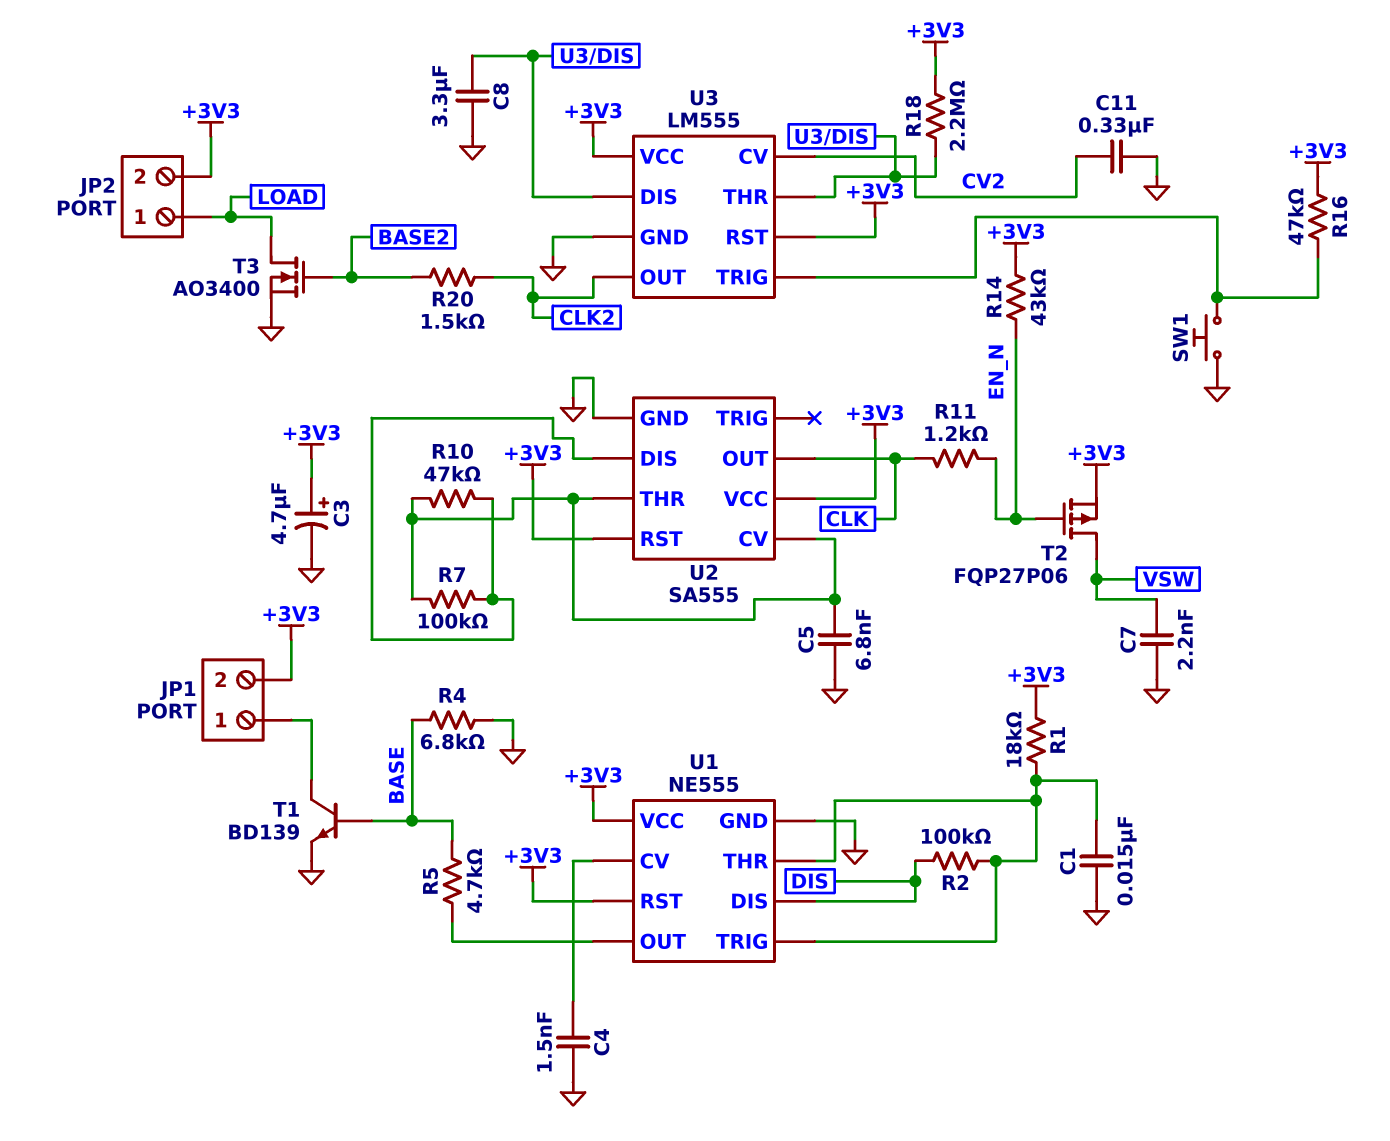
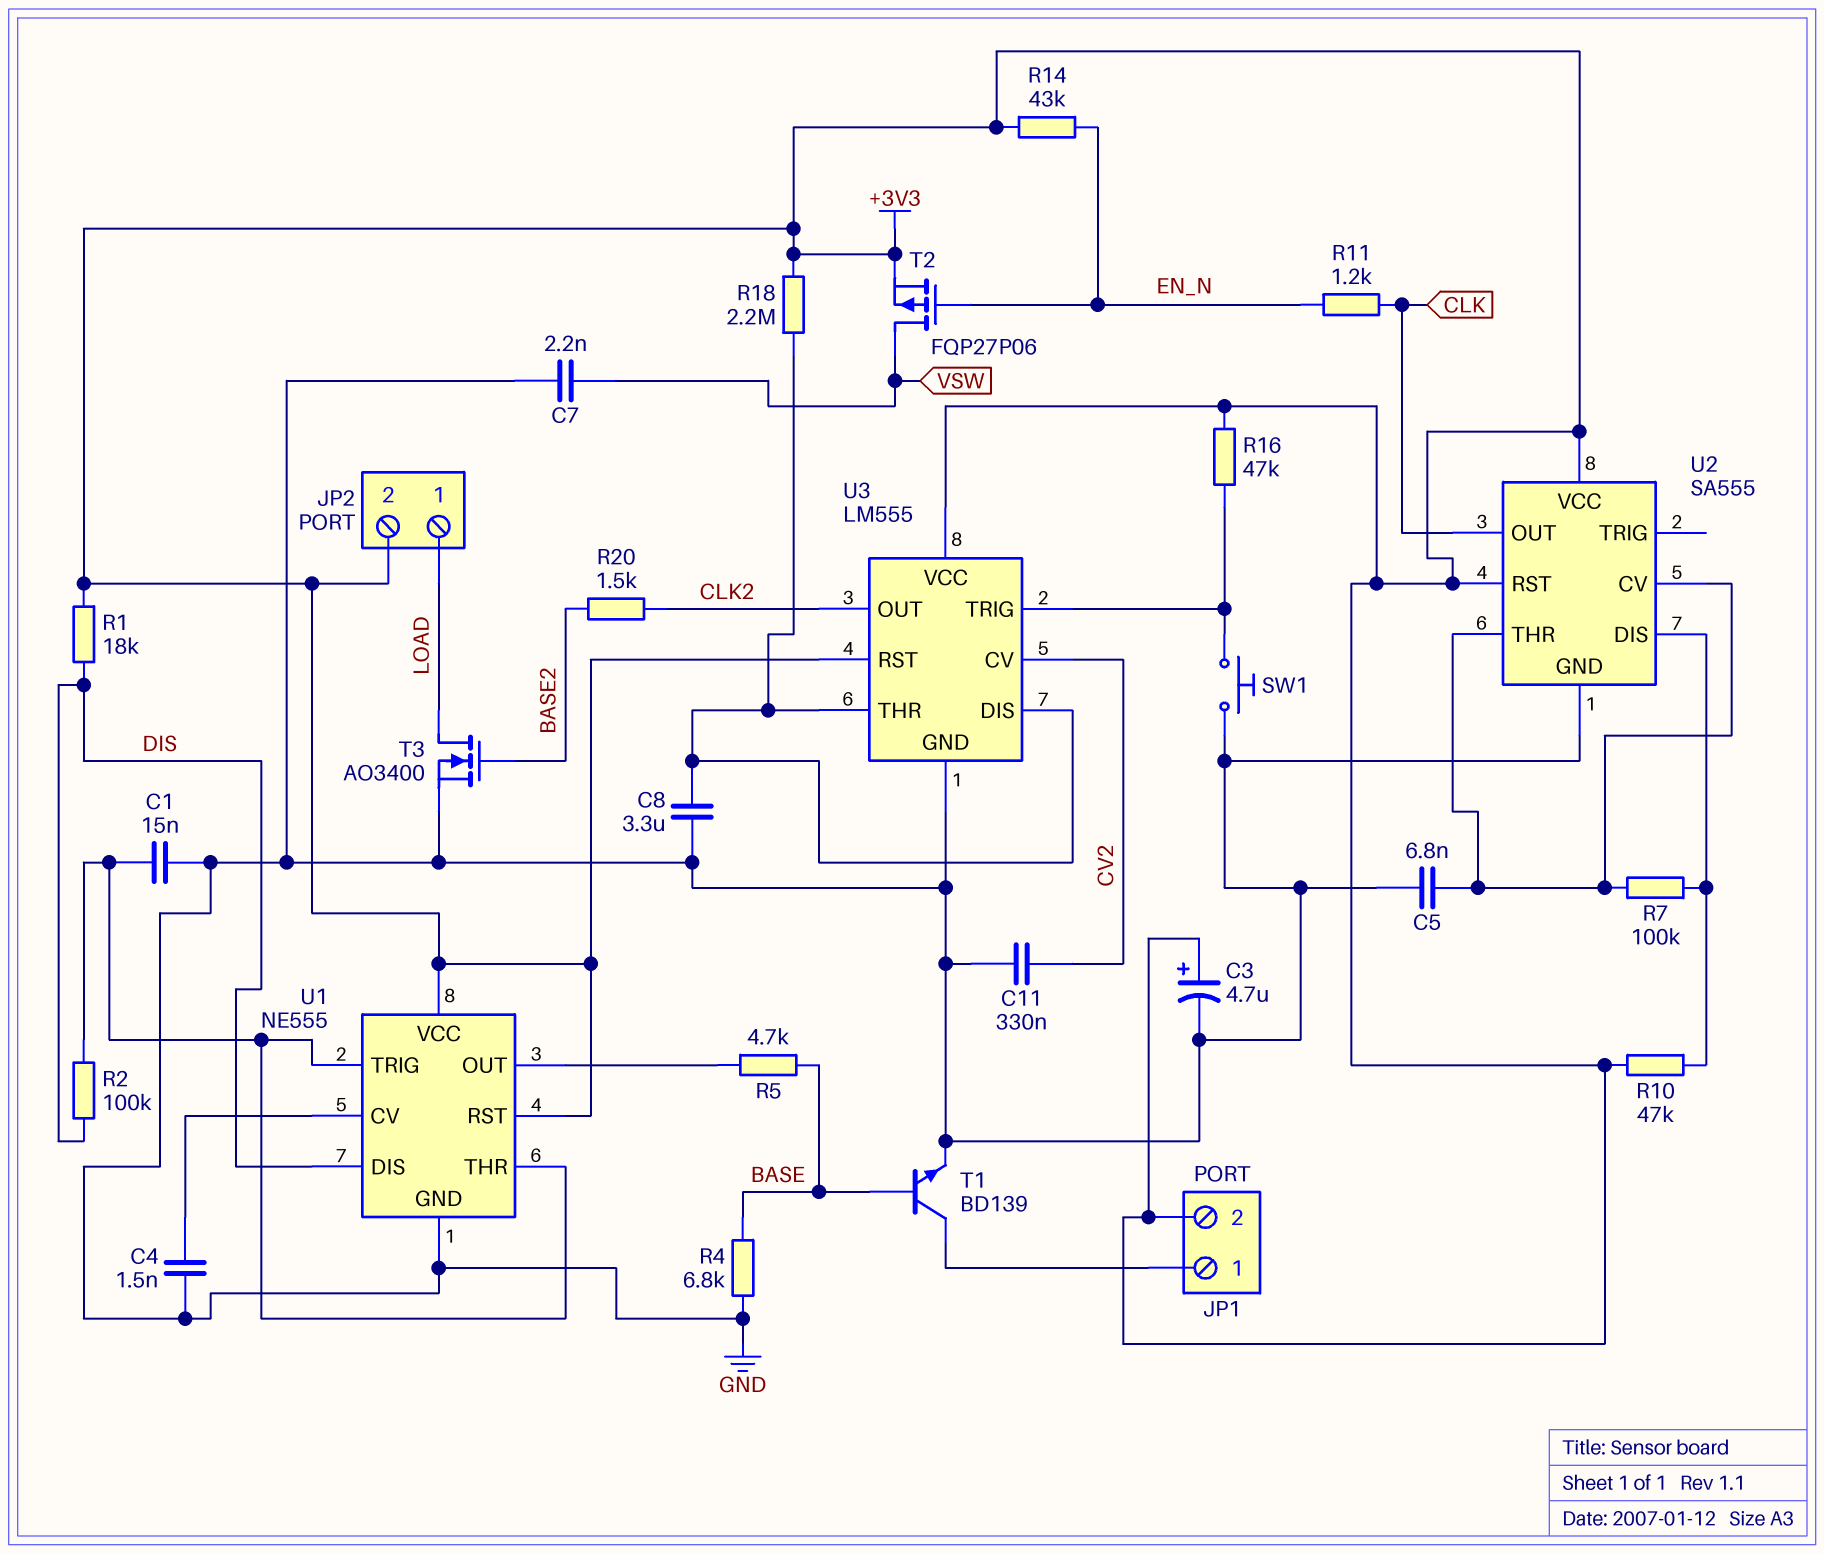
R1: 18k (+3V3, U1/THR) -> 18k (+3V3, DIS)
R10: 47k (U2/CV, U2/DIS) -> 47k (+3V3, U2/DIS)

